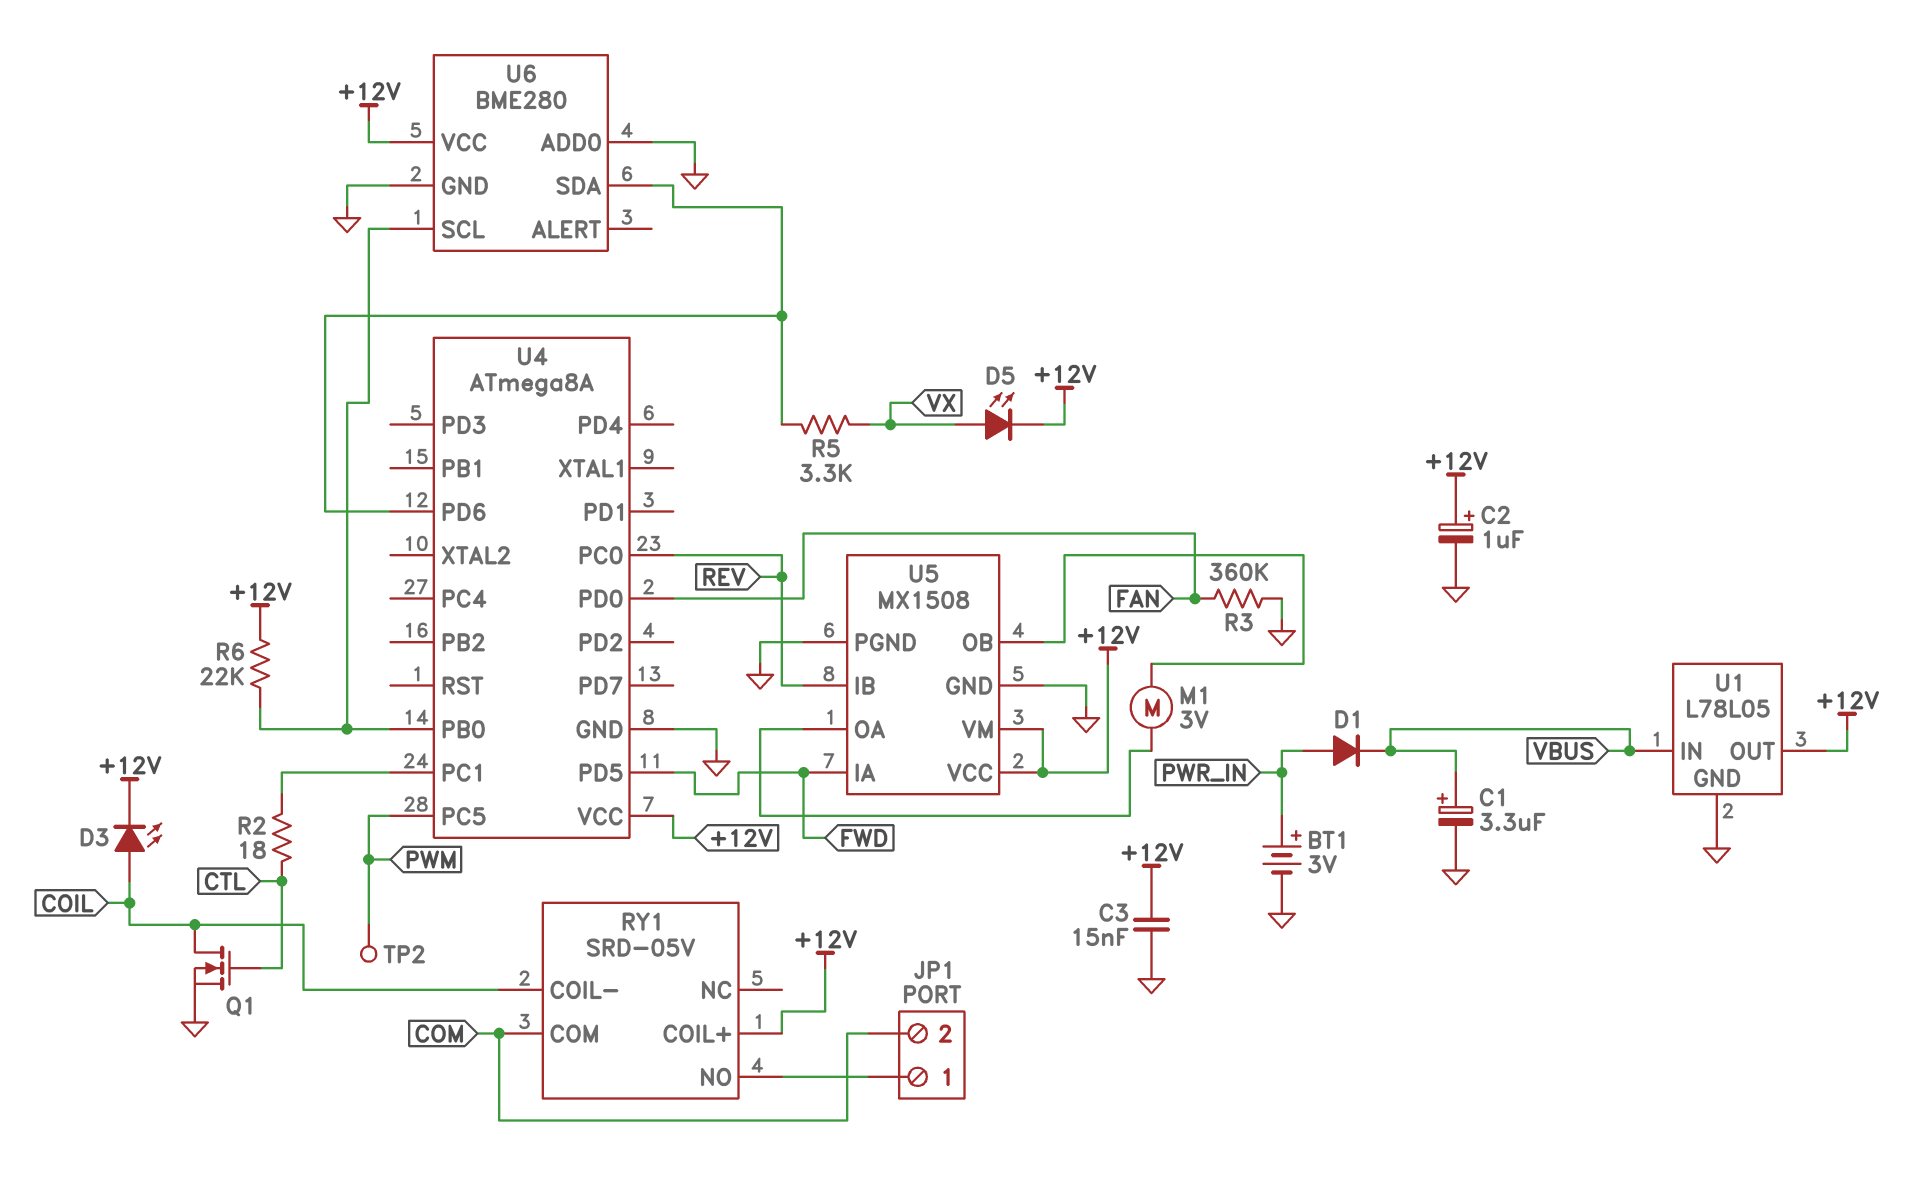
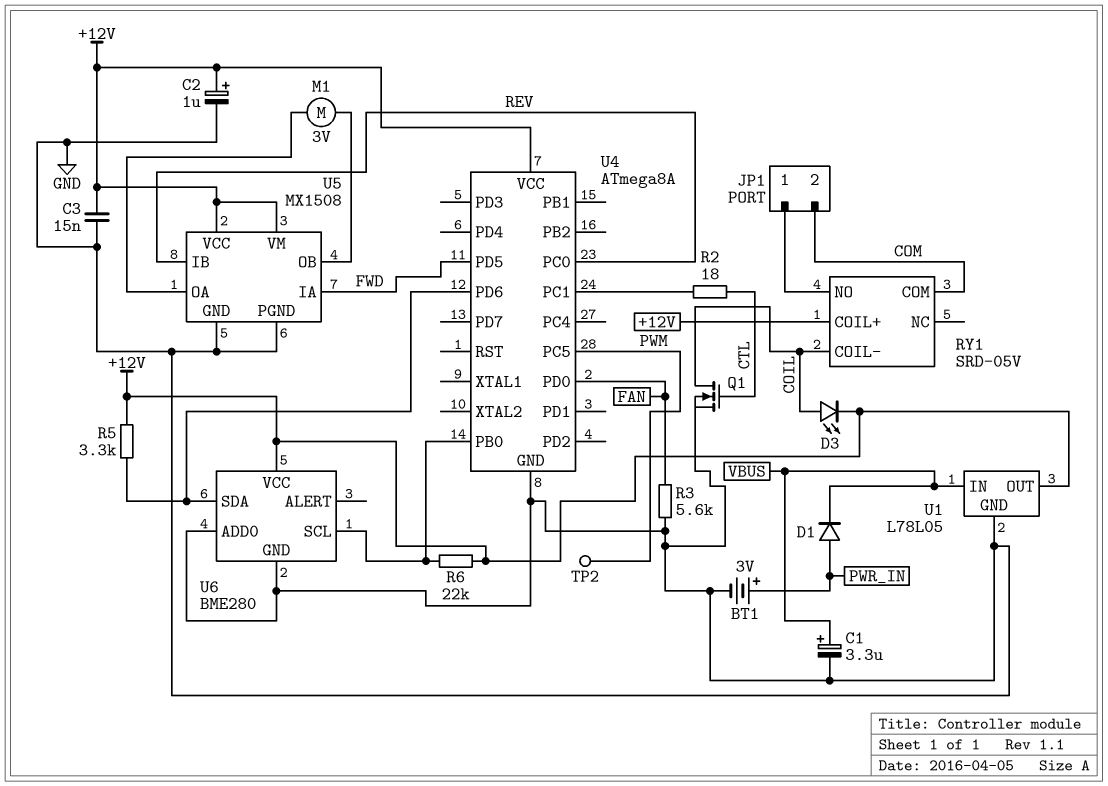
D5: LED (A VX, K +12V) -> none
R3: 360k (FAN, GND) -> 5.6k (FAN, GND)
R5: 3.3k (U4/PD6, VX) -> 3.3k (+12V, U4/PD6)

